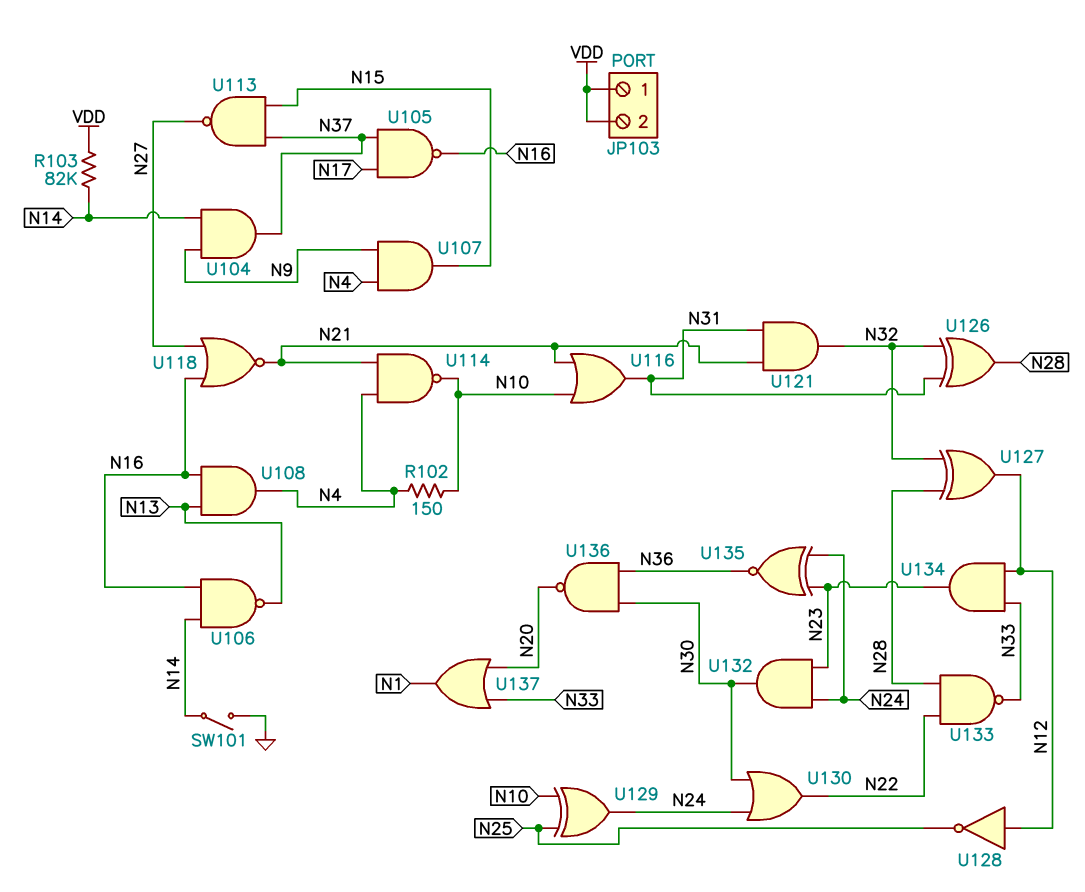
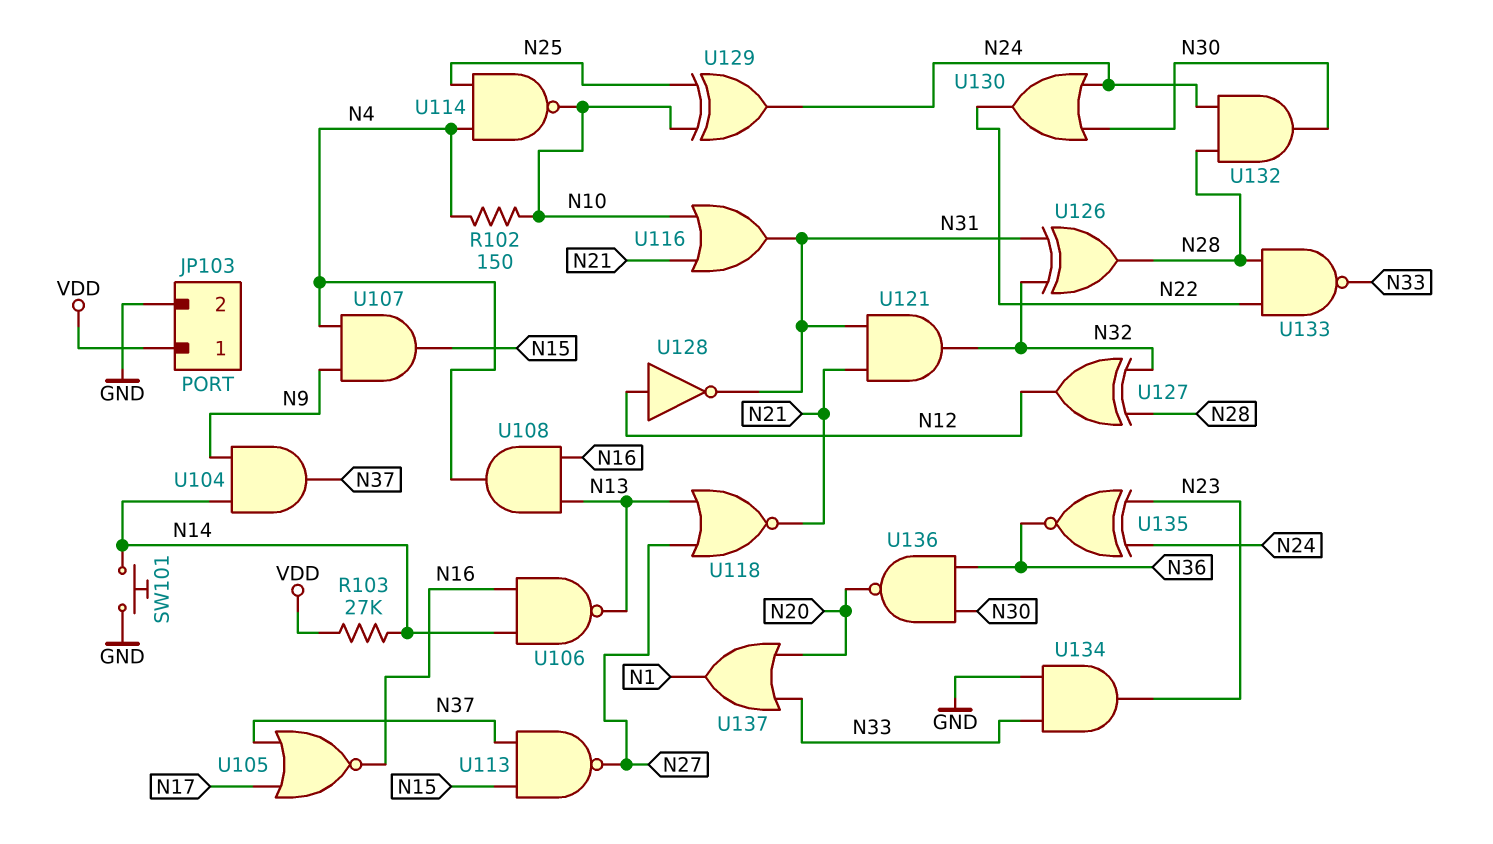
JP103 pin 2: VDD -> GND
R103: 82k (N14, VDD) -> 27k (N14, VDD)
SW101: switch (GND, N14) -> button (GND, N14)
U105: NAND (in N17, in N37, out N16) -> NOR (in N17, in N37, out N16)
U114: NAND (in N4, in N21, out N10) -> NAND (in N4, in N25, out N10)
U118: NOR (in N16, in N27, out N21) -> NOR (in N13, in N27, out N21)
U128: NOT (in N12, out N25) -> NOT (in N12, out N31)
U132: AND (in N23, in N24, out N30) -> AND (in N24, in N28, out N30)
U134: AND (in N12, in N33, out N23) -> AND (in GND, in N33, out N23)

